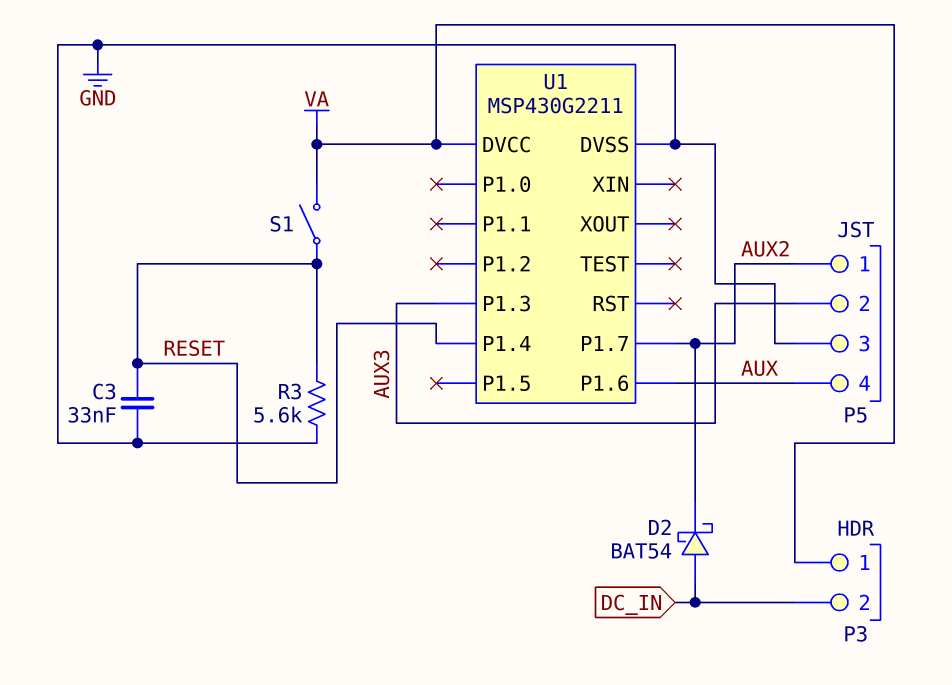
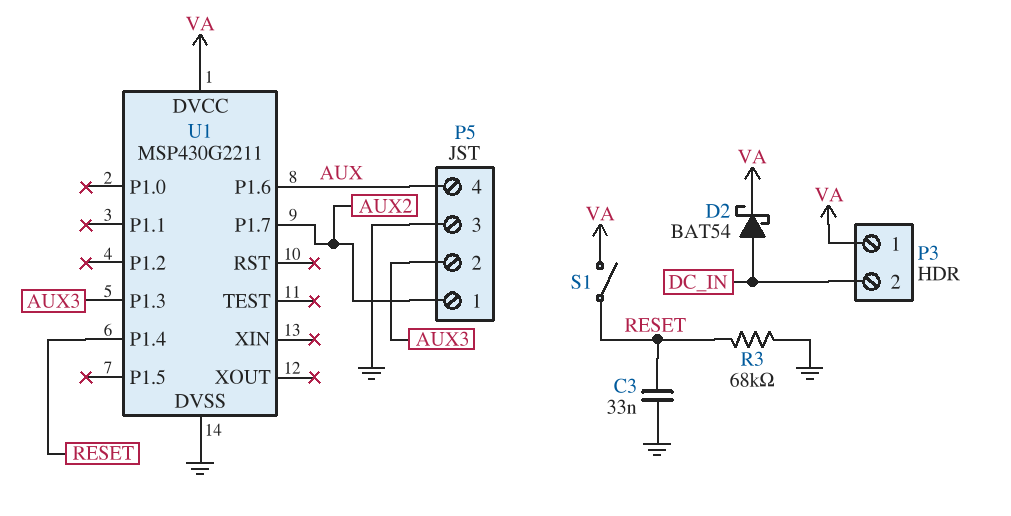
D2: schottky BAT54 (A DC_IN, K AUX2) -> schottky BAT54 (A DC_IN, K VA)
R3: 5.6k (GND, RESET) -> 68k (GND, RESET)

